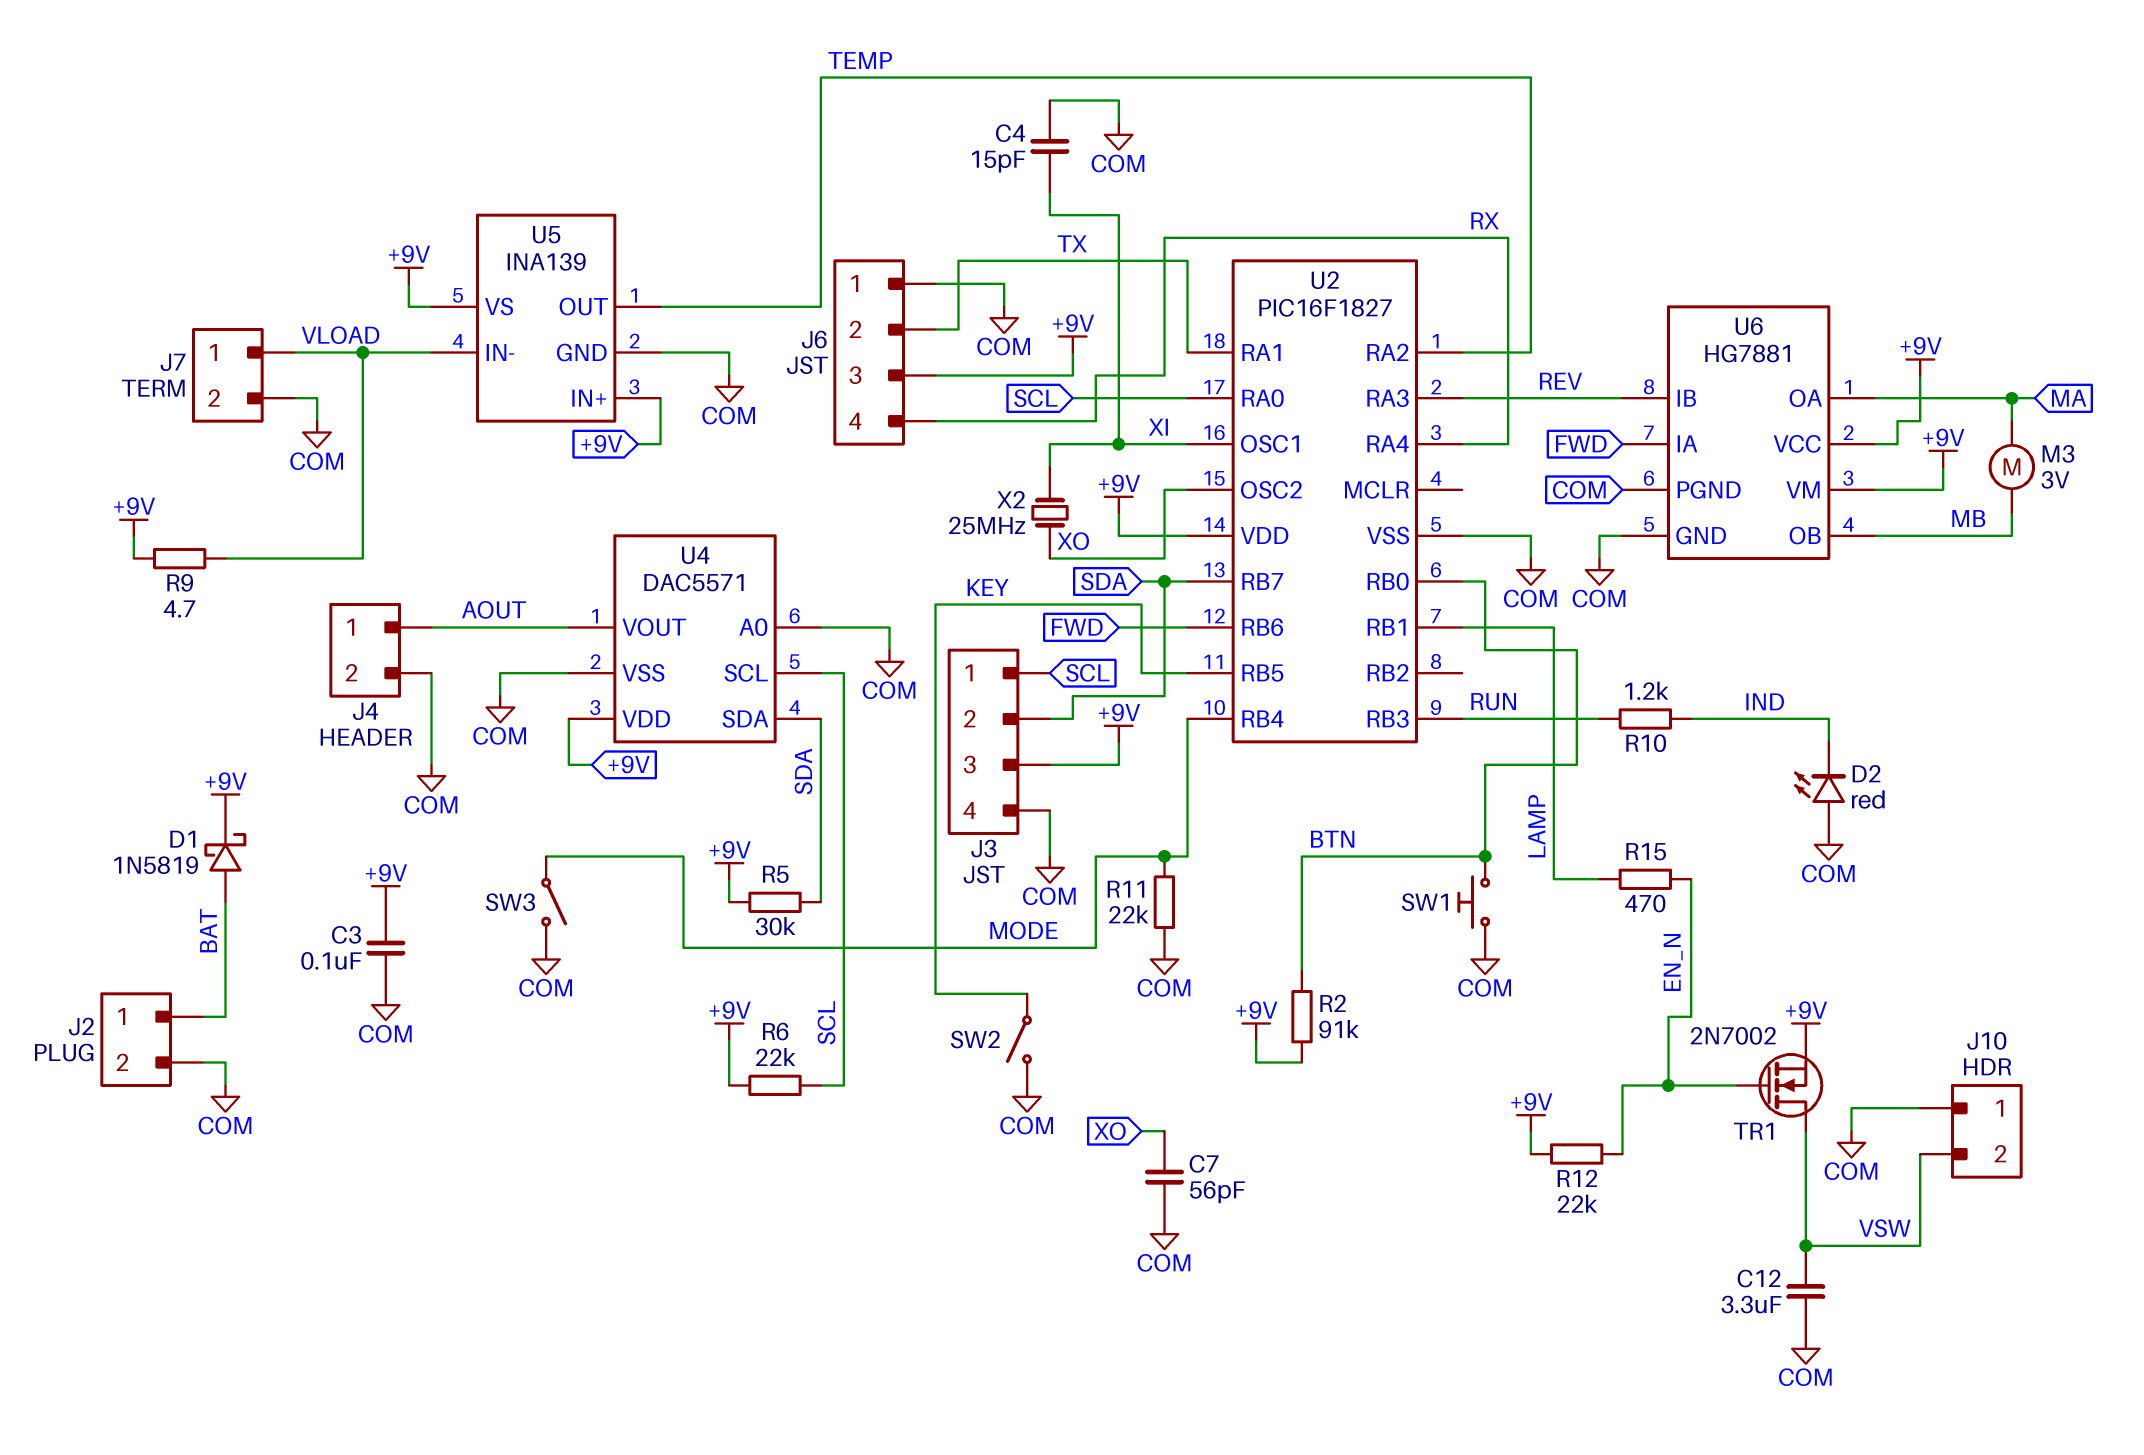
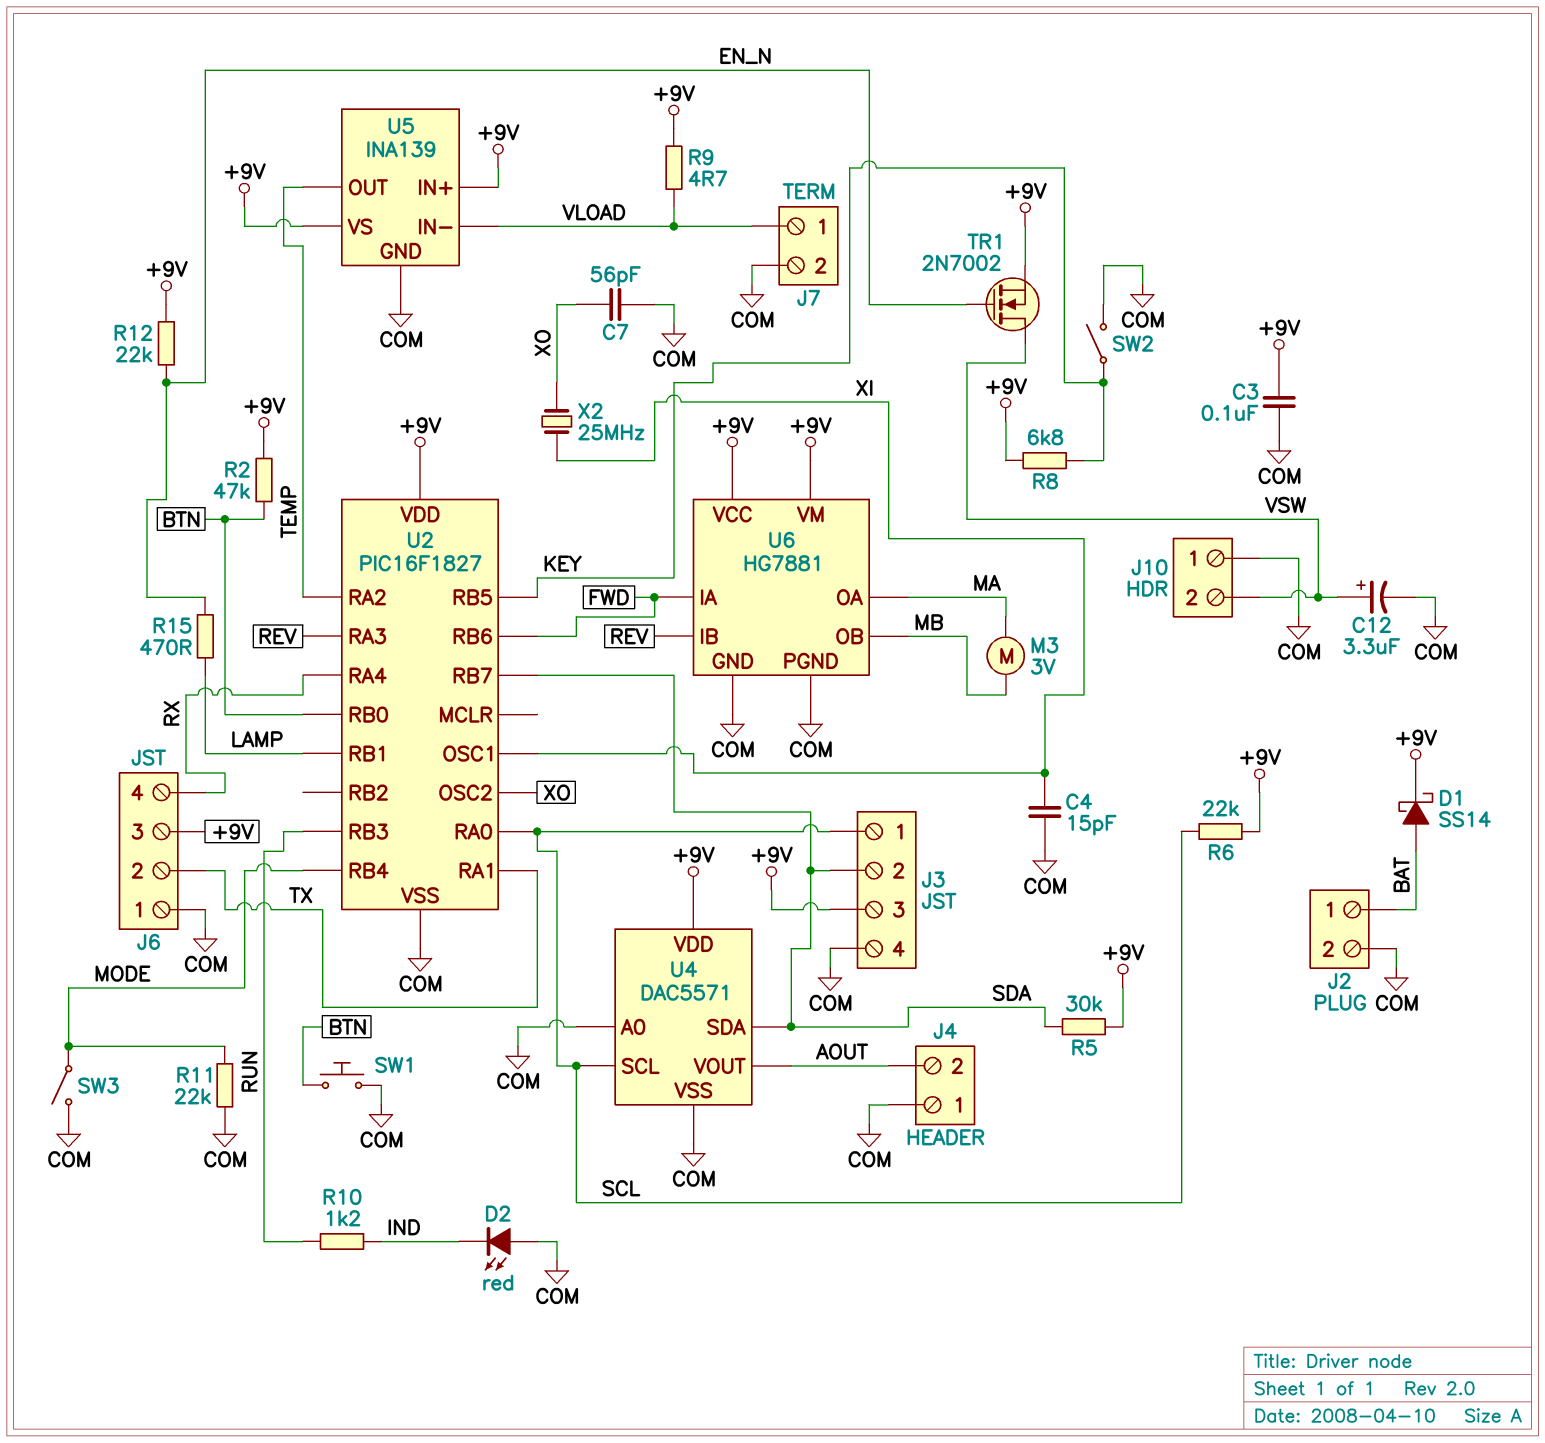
C12: 3.3uF (COM, VSW) -> 3.3uF (plus VSW, minus COM)
D1: schottky 1N5819 (A BAT, K +9V) -> schottky SS14 (A BAT, K +9V)
J4 pin 1: AOUT -> COM
J4 pin 2: COM -> AOUT
R2: 91k (+9V, BTN) -> 47k (+9V, BTN)
R8: none -> 6.8k (+9V, KEY)

